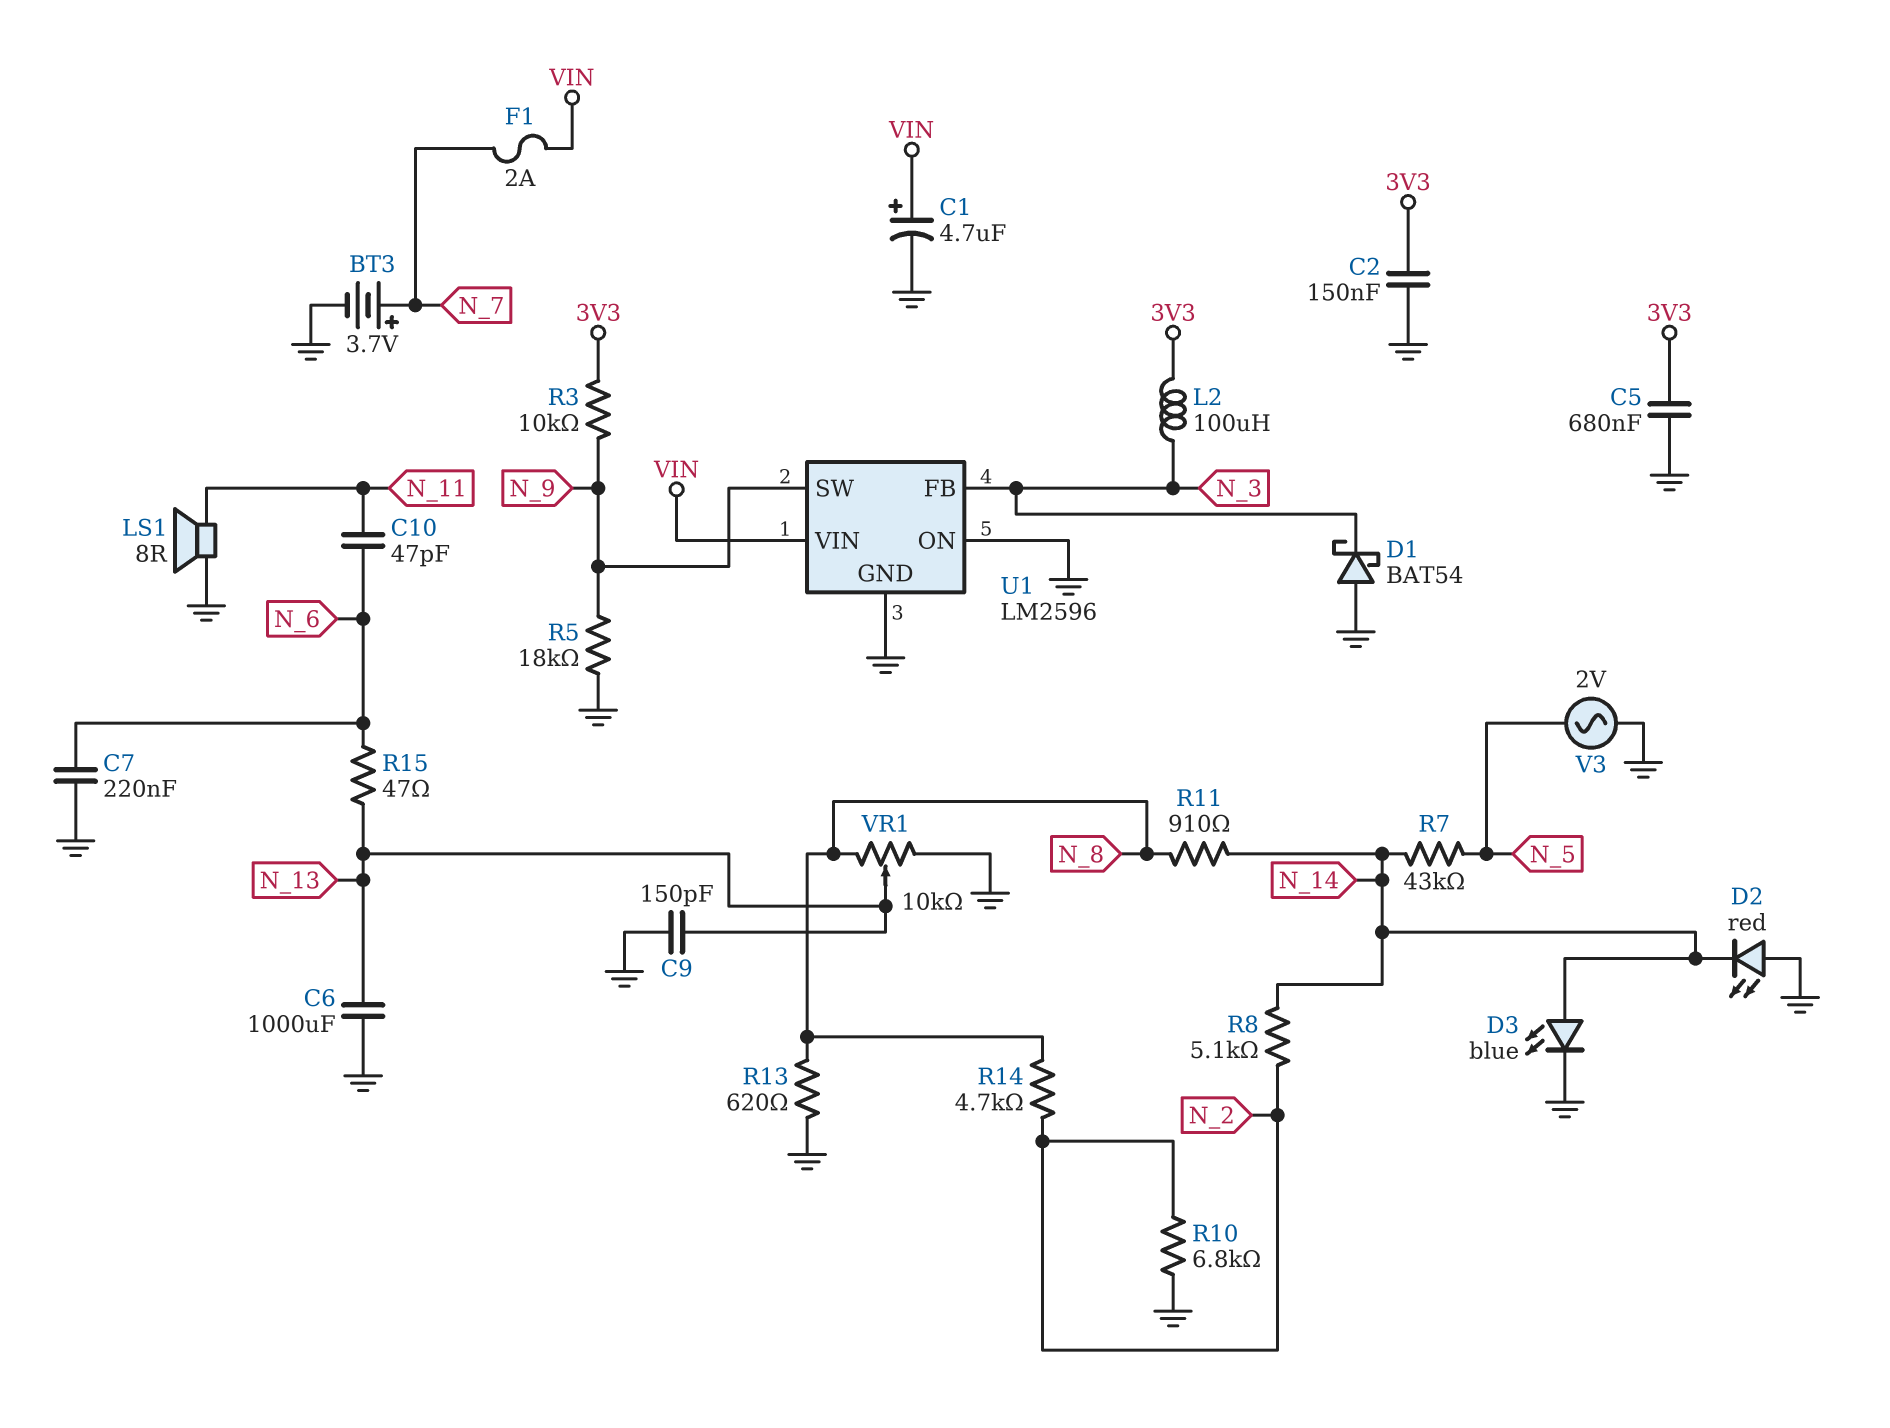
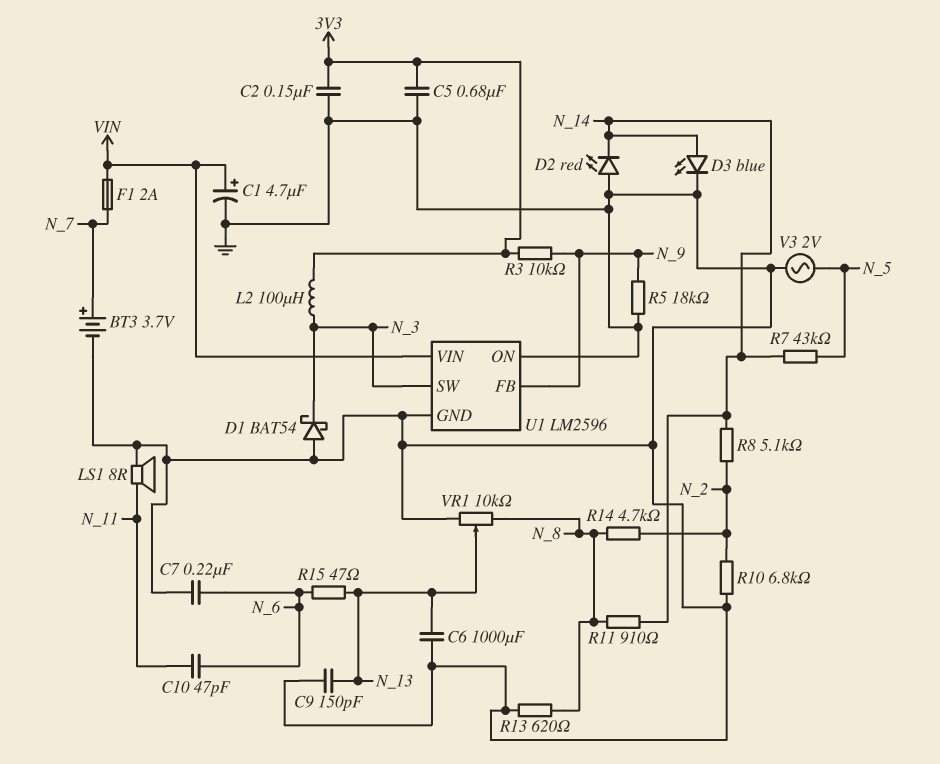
U1 pin FB: N_3 -> N_9
U1 pin SW: N_9 -> N_3

